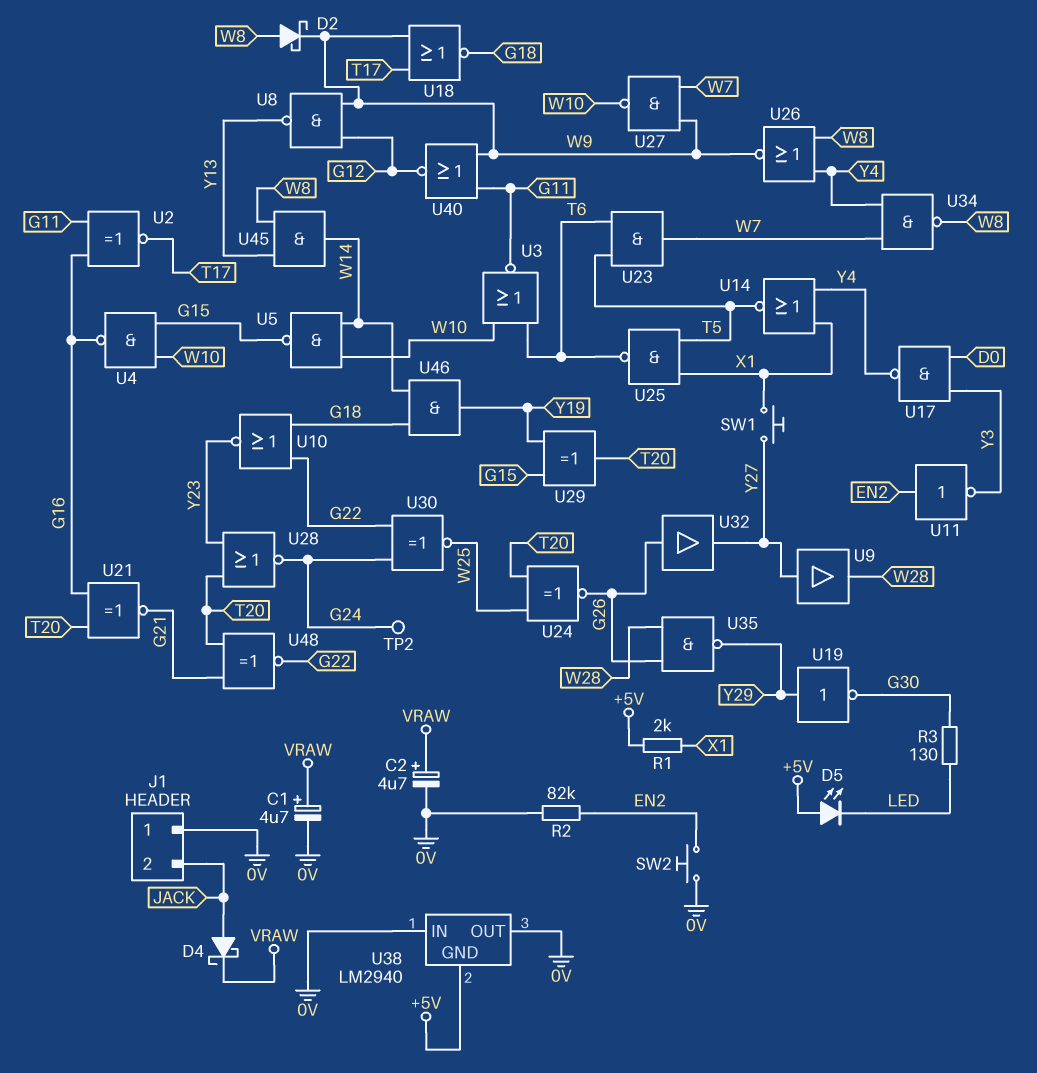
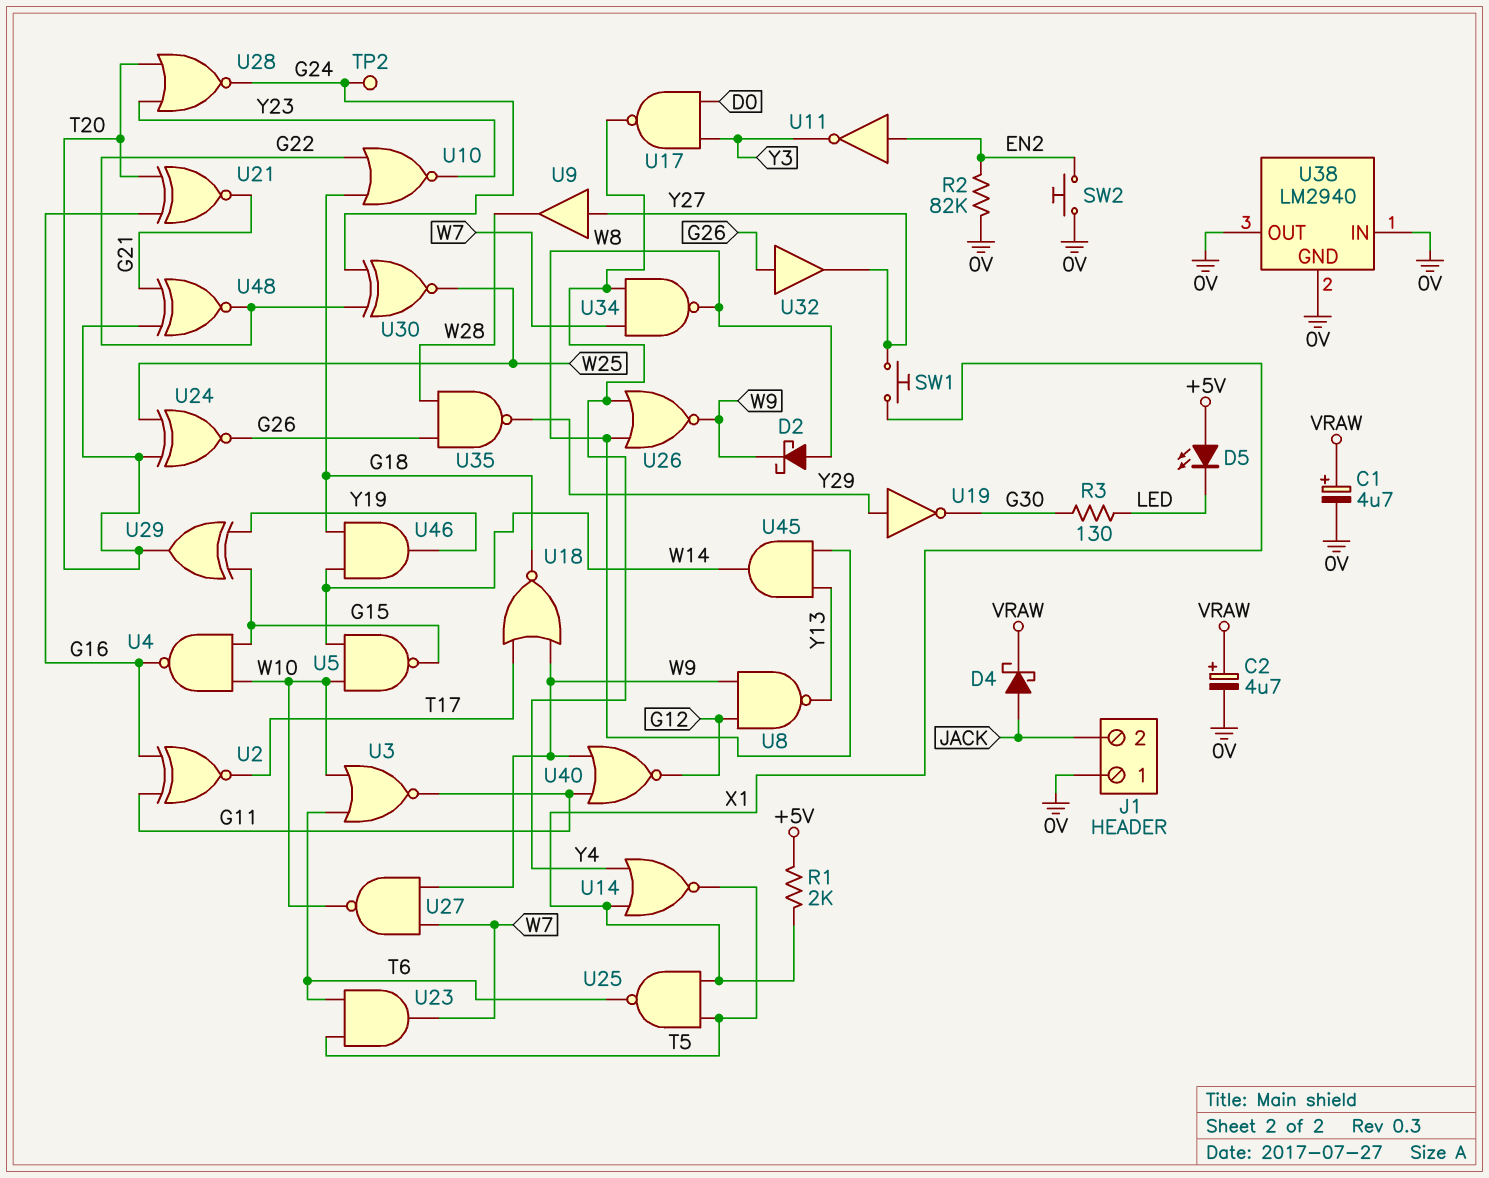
U38 pin GND: +5V -> 0V

